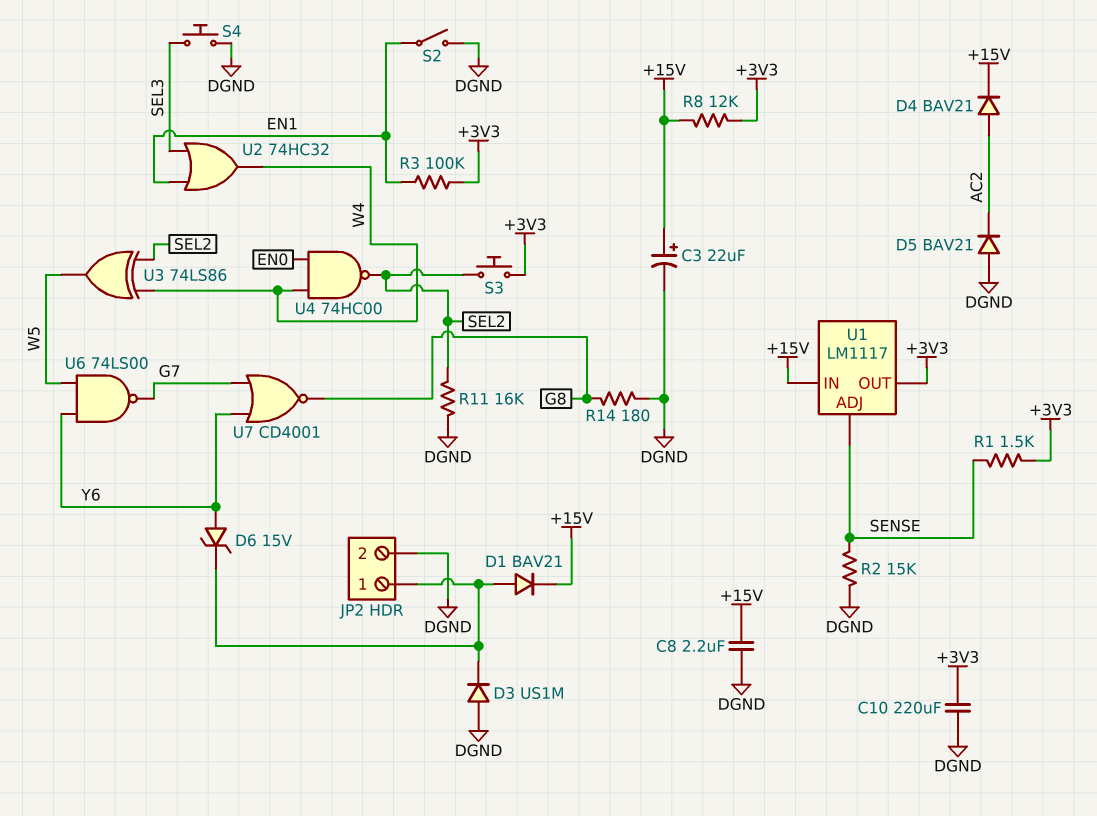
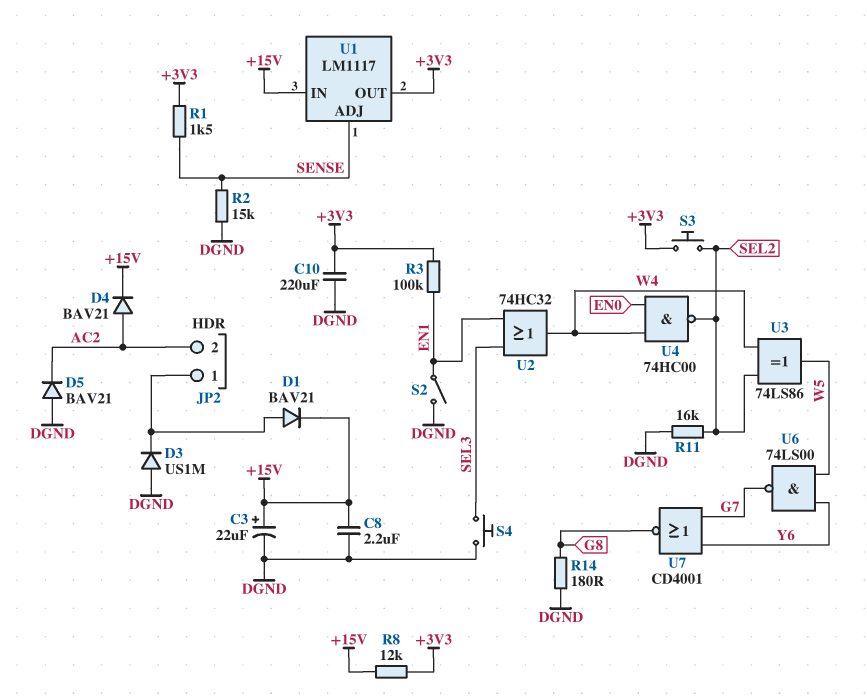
D6: zener 15V (A Y6, K JP2/1) -> none
JP2 pin 2: DGND -> AC2

